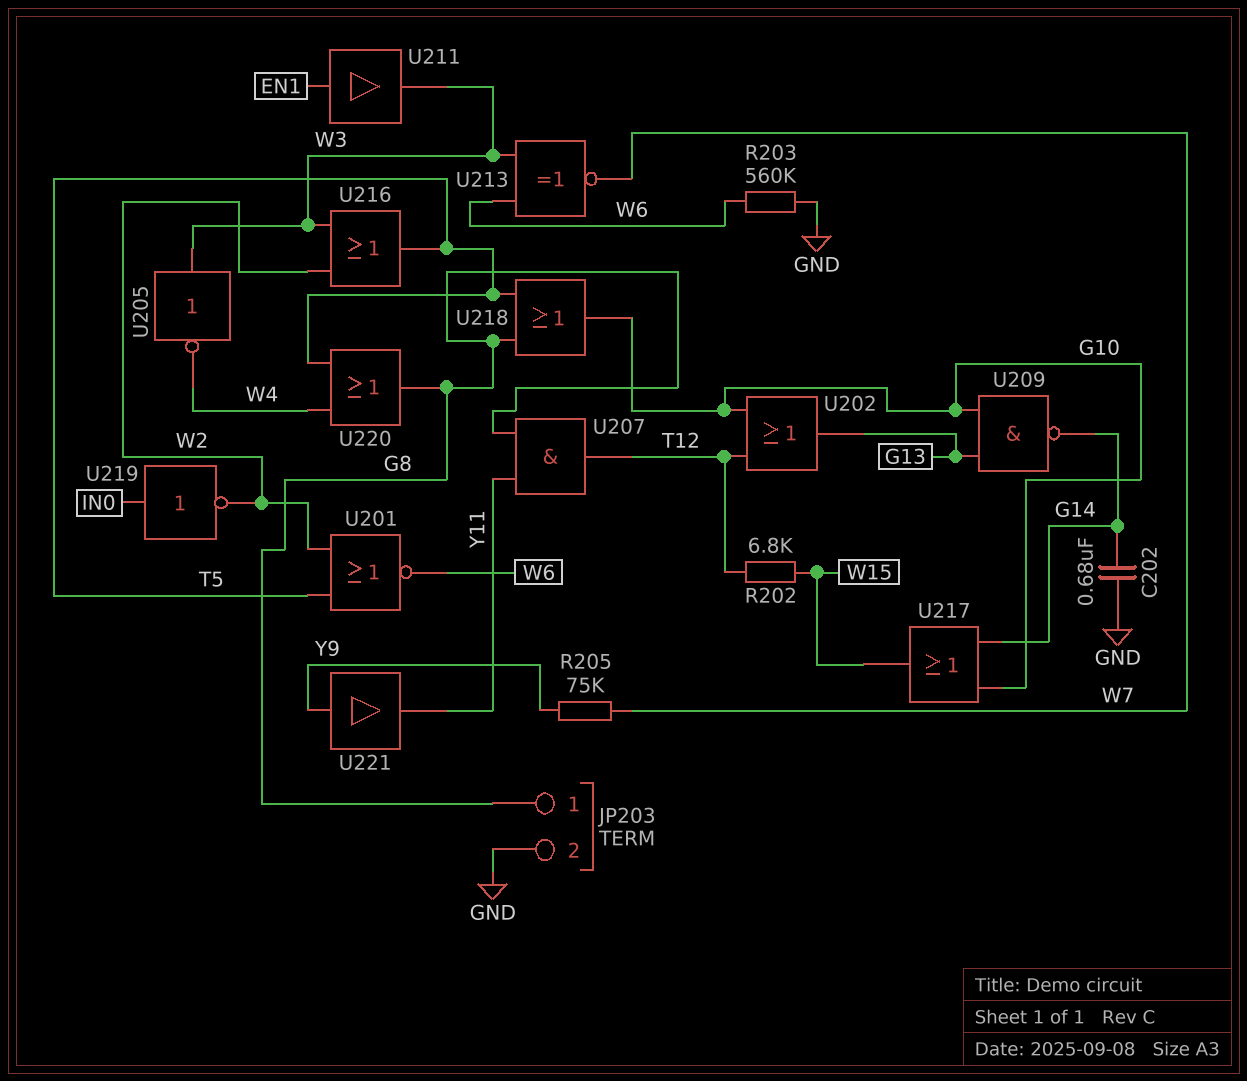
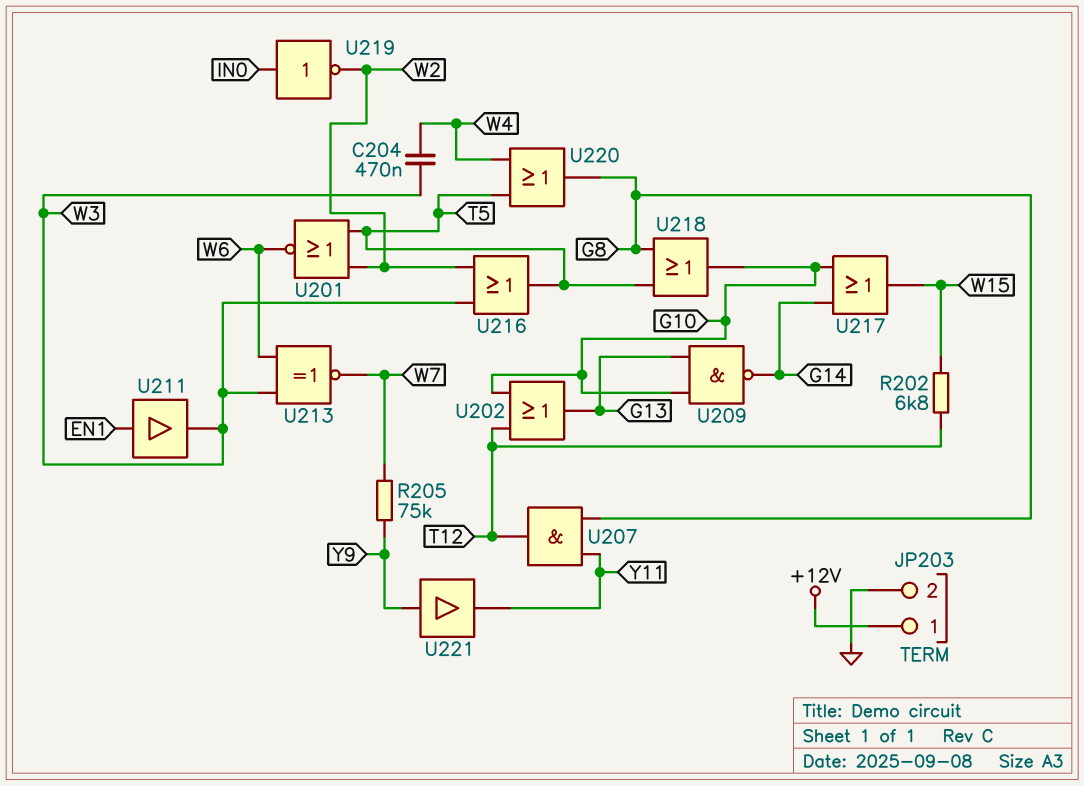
C202: 680nF (G14, GND) -> none
C204: none -> 470nF (W3, W4)
JP203 pin 1: G8 -> +12V
R203: 560k (GND, W6) -> none
U205: NOT (in W3, out W4) -> none

